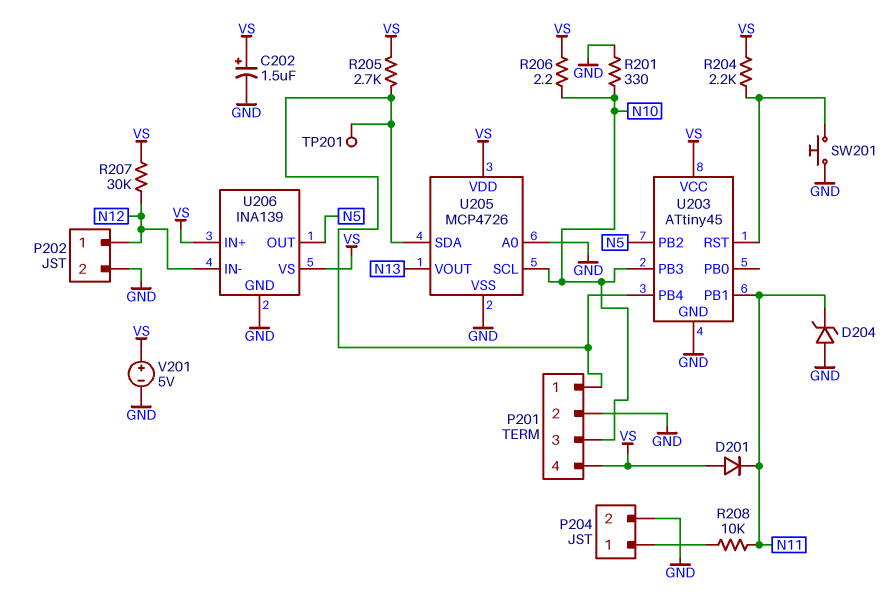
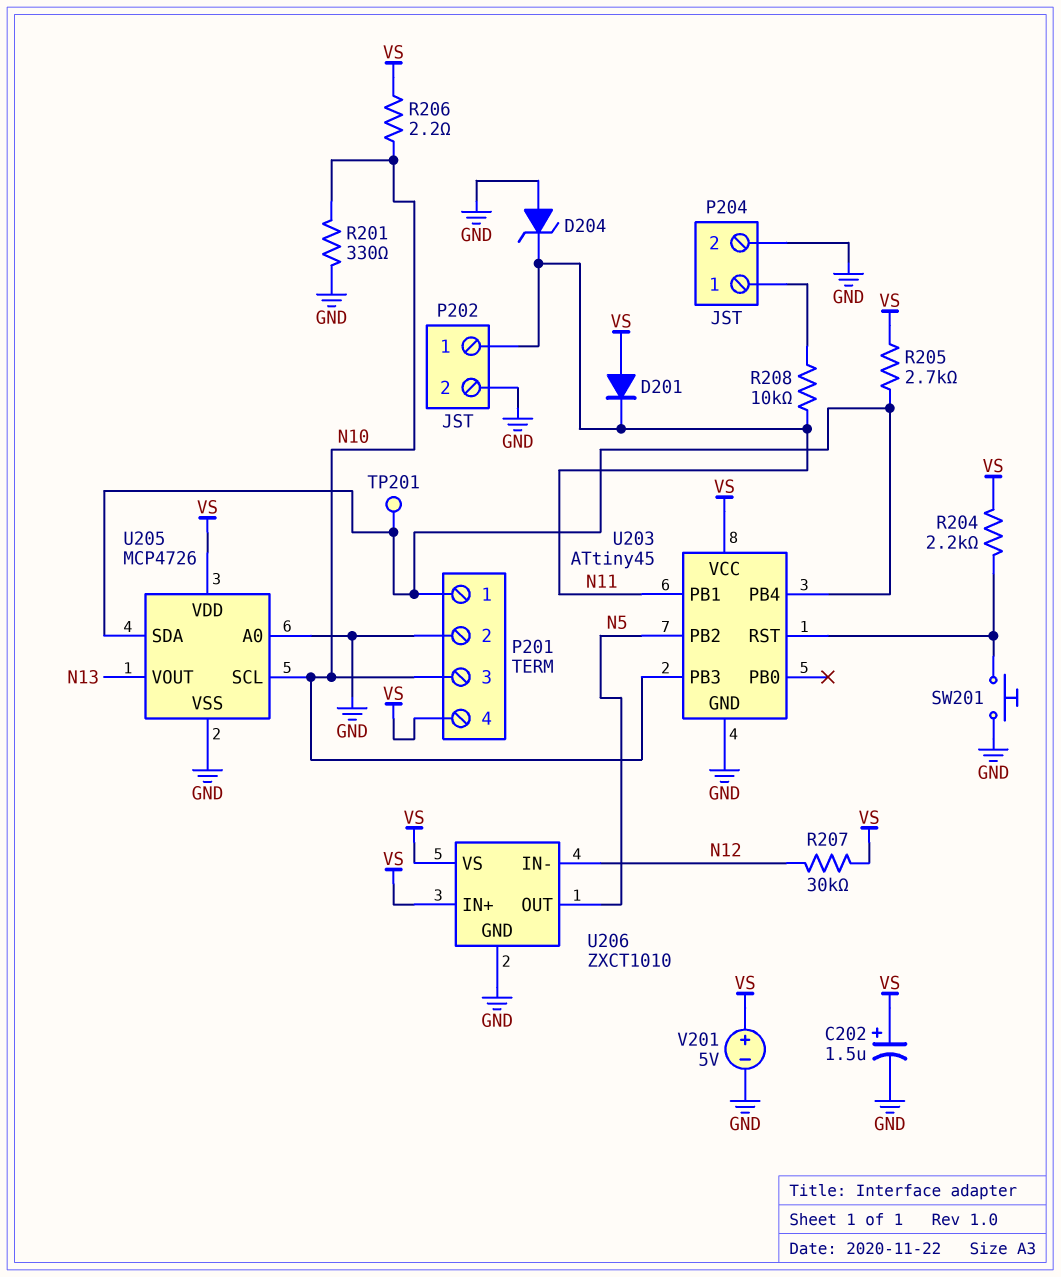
P202 pin 1: N12 -> N11
U206: INA139 -> ZXCT1010

